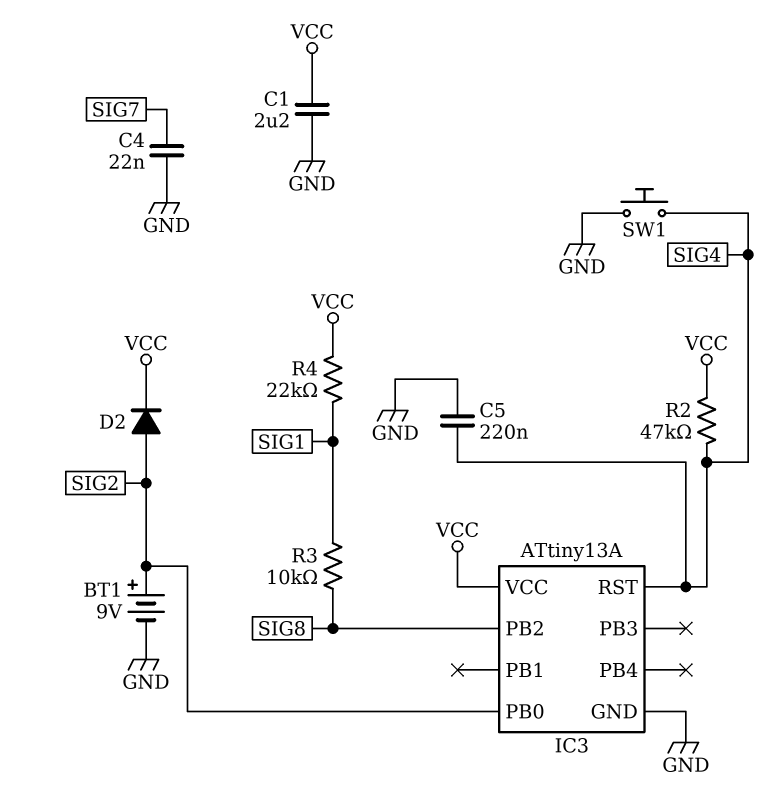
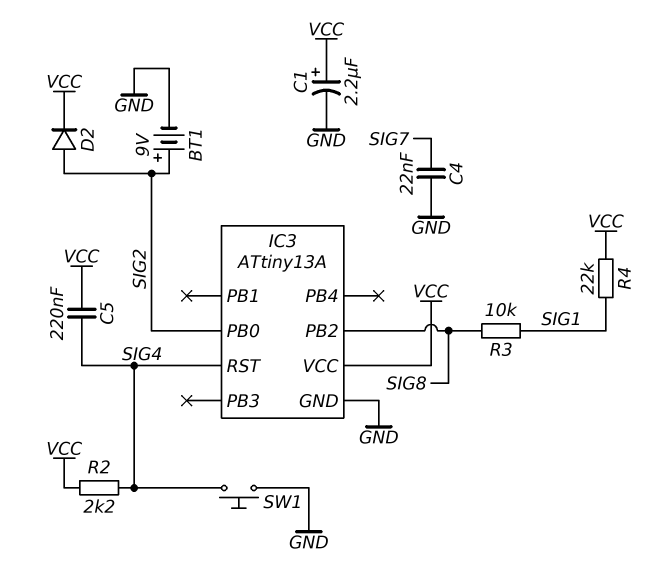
C1: 2.2uF (GND, VCC) -> 2.2uF (plus VCC, minus GND)
C5: 220nF (GND, SIG4) -> 220nF (SIG4, VCC)
R2: 47k (SIG4, VCC) -> 2.2k (SIG4, VCC)

